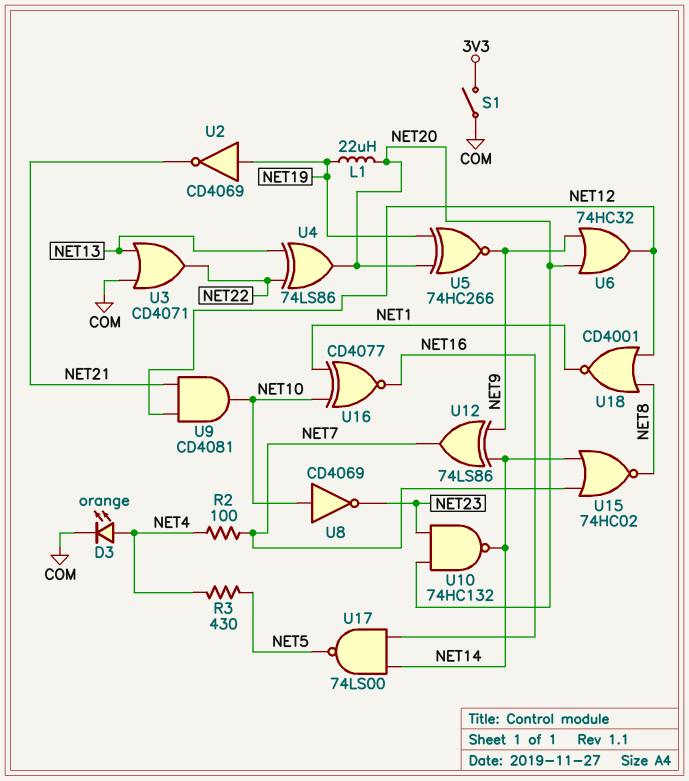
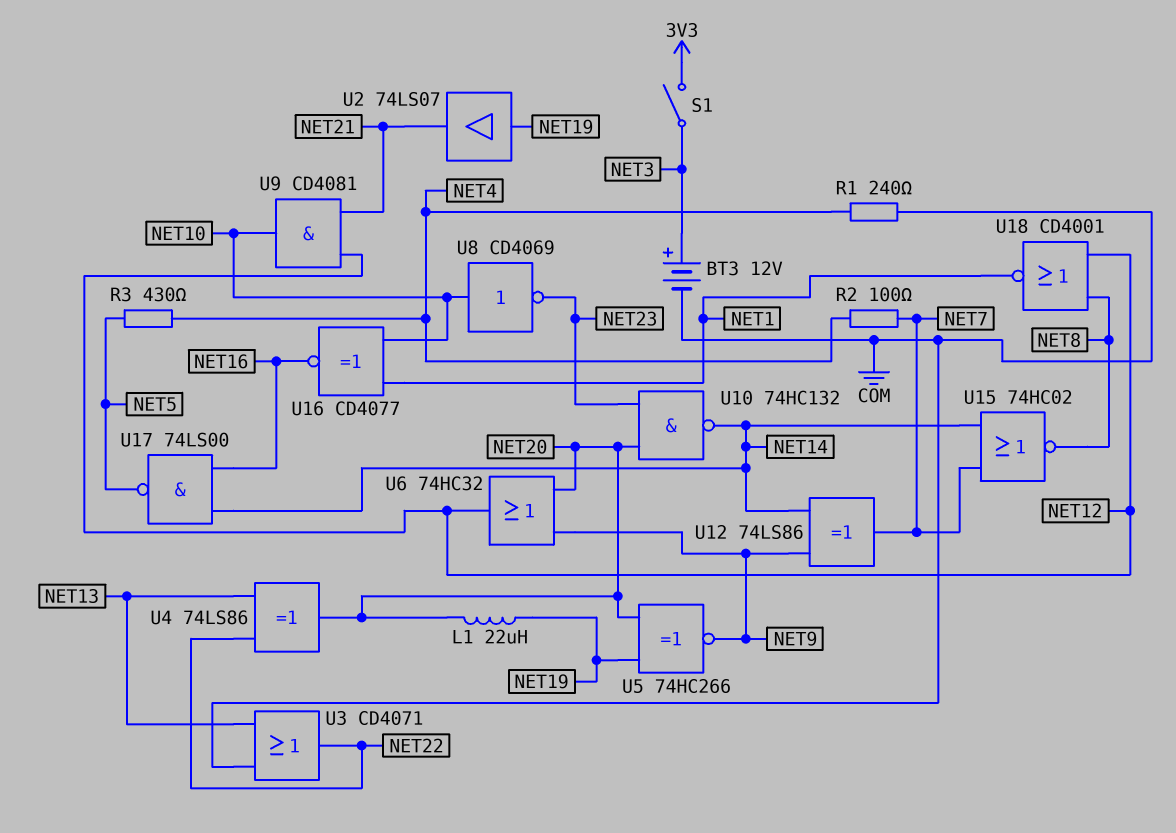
BT3: none -> 12V (plus NET3, minus COM)
D3: LED orange (A NET4, K COM) -> none
R1: none -> 240 (COM, NET4)
S1: switch (3V3, COM) -> switch (3V3, NET3)
U2: NOT CD4069 (in NET19, out NET21) -> buffer 74LS07 (in NET19, out NET21)

